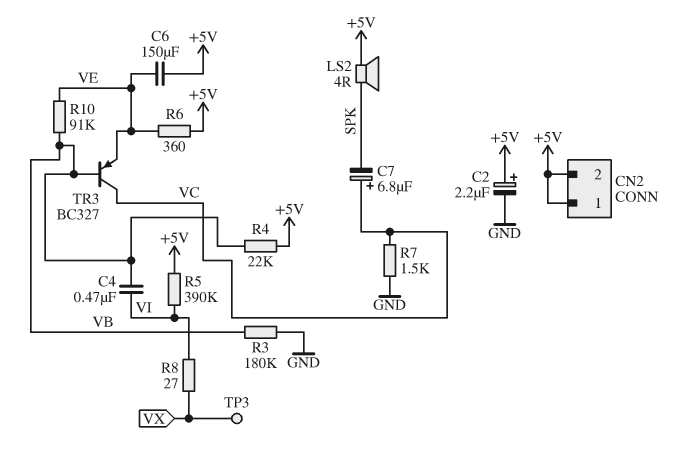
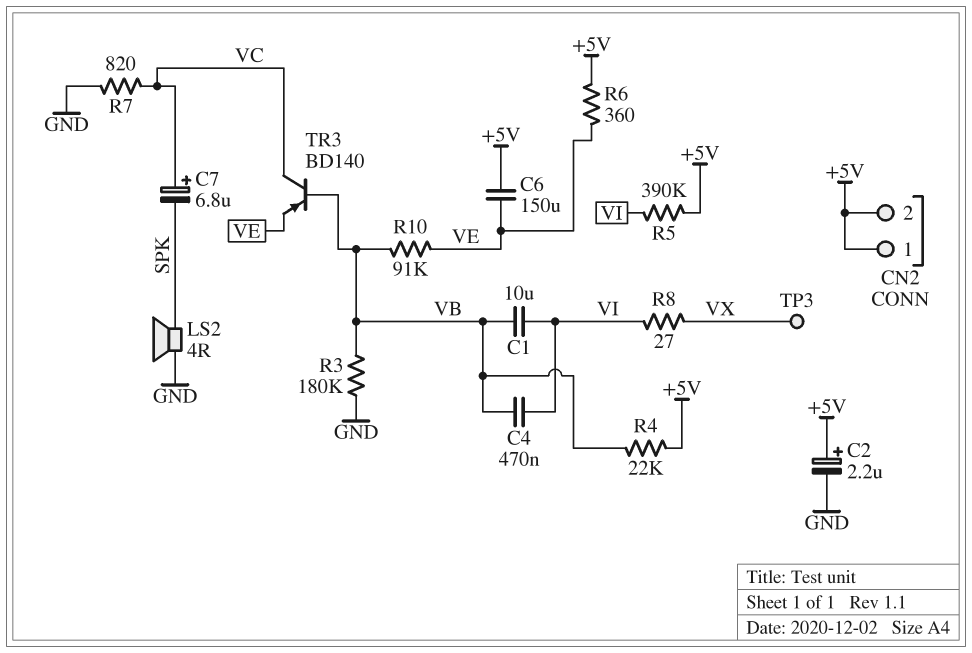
C1: none -> 10uF (VB, VI)
LS2: speaker 4R (+5V, SPK) -> speaker 4R (GND, SPK)
R7: 1.5k (GND, VC) -> 820 (GND, VC)
TR3: PNP BC327 (B VB, C VC, E VE) -> PNP BD140 (B VB, C VC, E VE)

